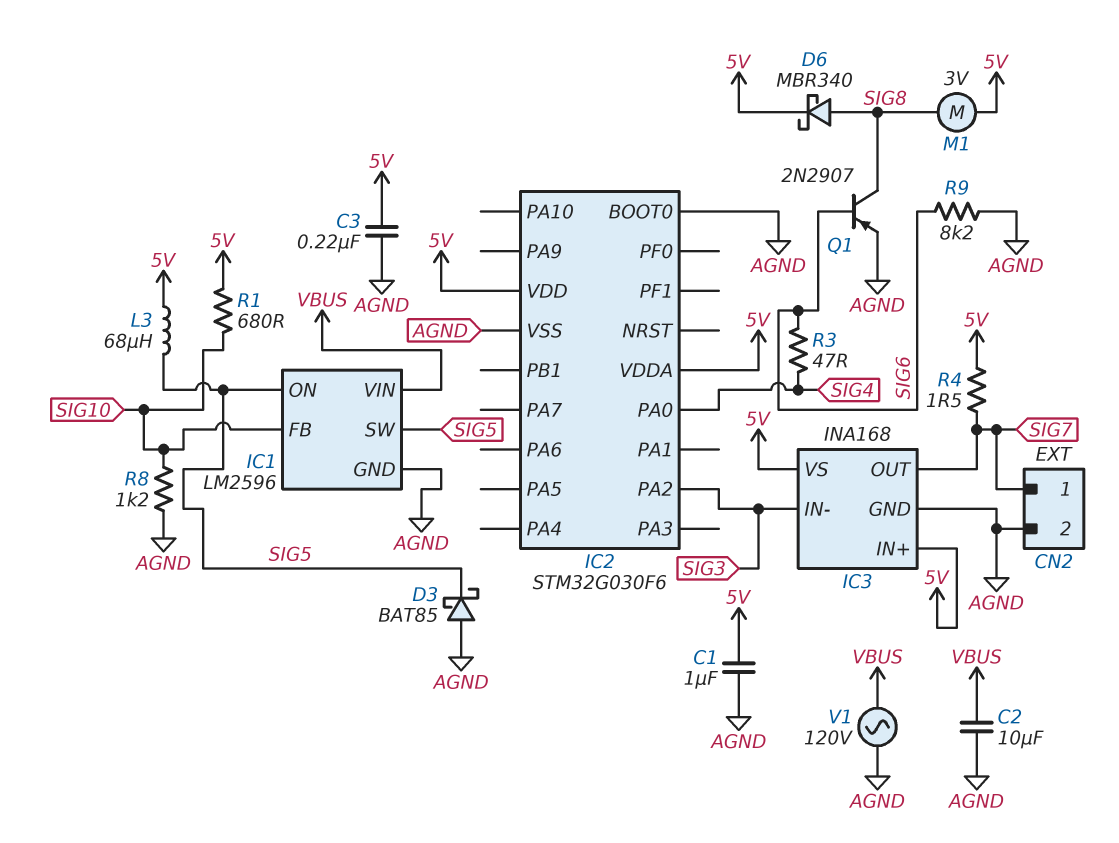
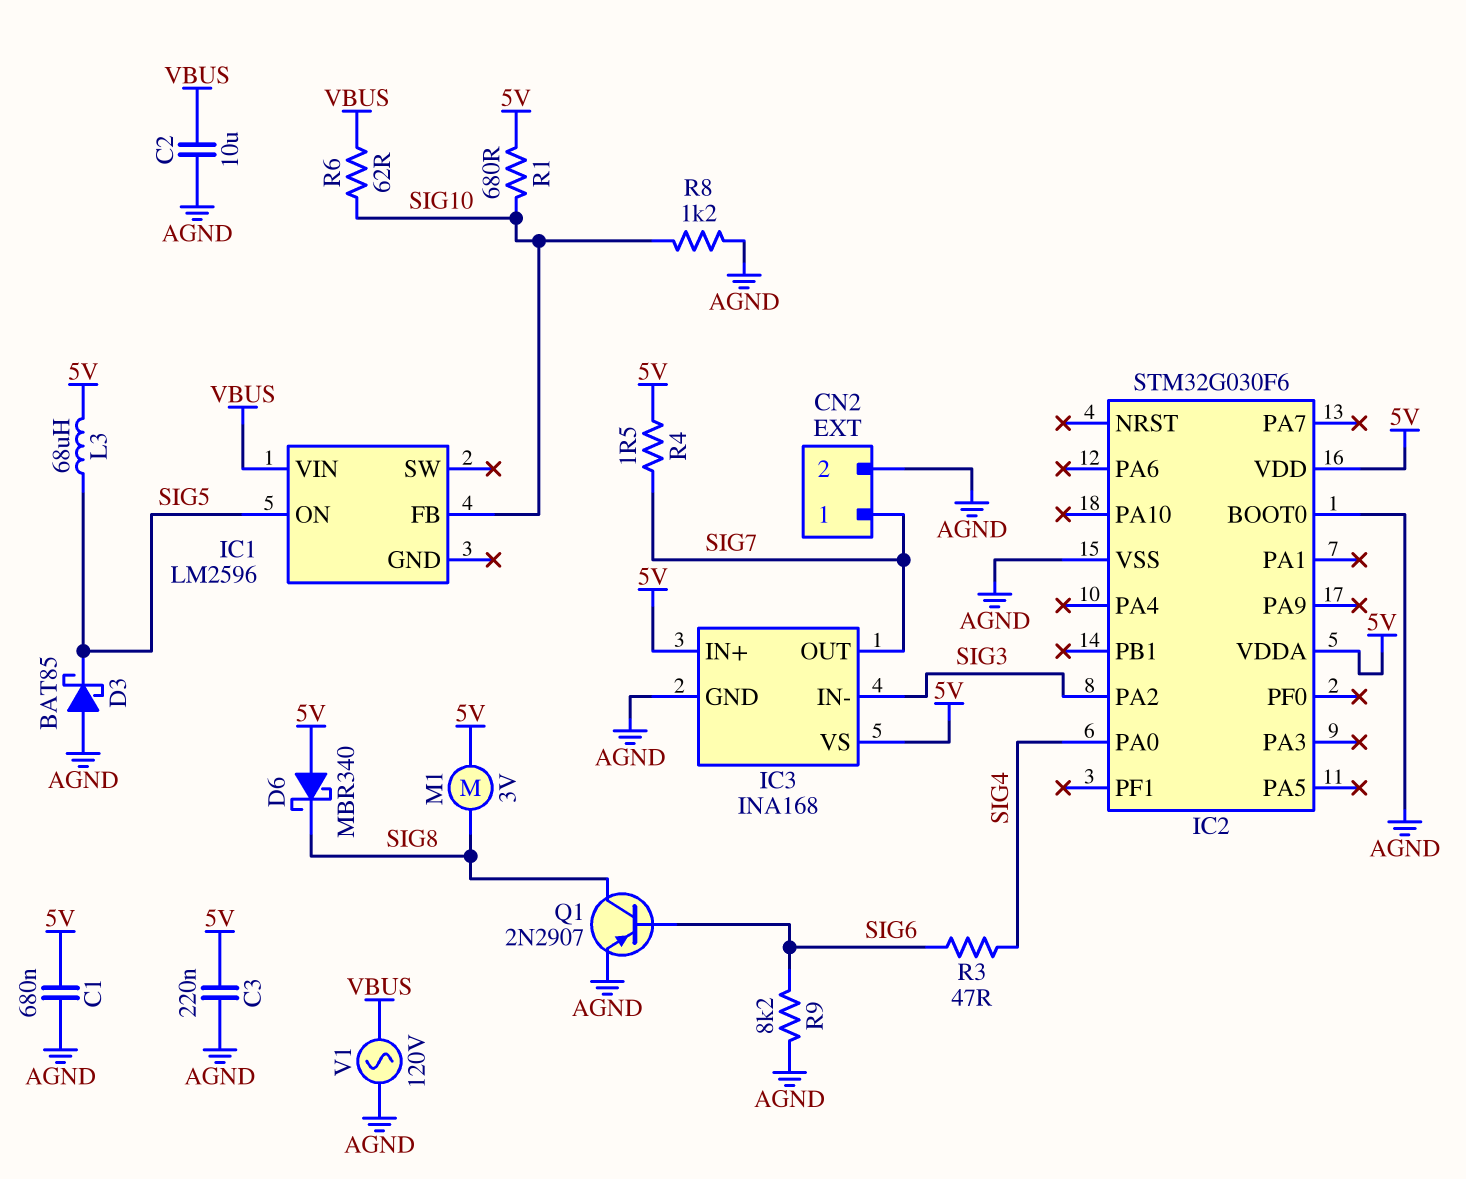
C1: 1uF (5V, AGND) -> 680nF (5V, AGND)
D6: schottky MBR340 (A SIG8, K 5V) -> schottky MBR340 (A 5V, K SIG8)
IC1 pin GND: AGND -> none
IC1 pin SW: SIG5 -> none
R6: none -> 62 (SIG10, VBUS)

